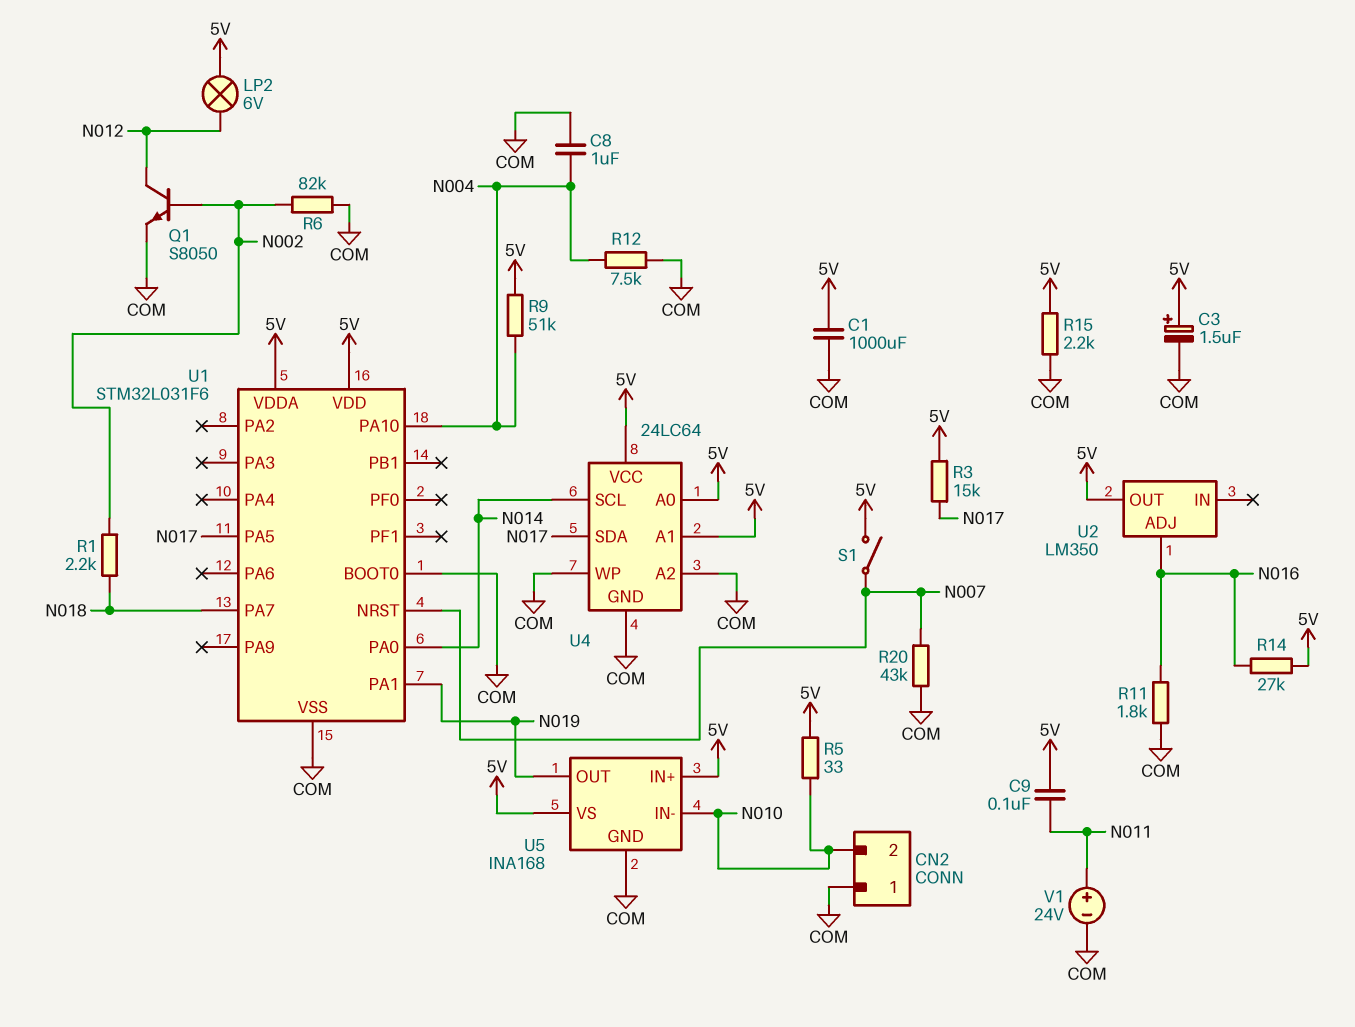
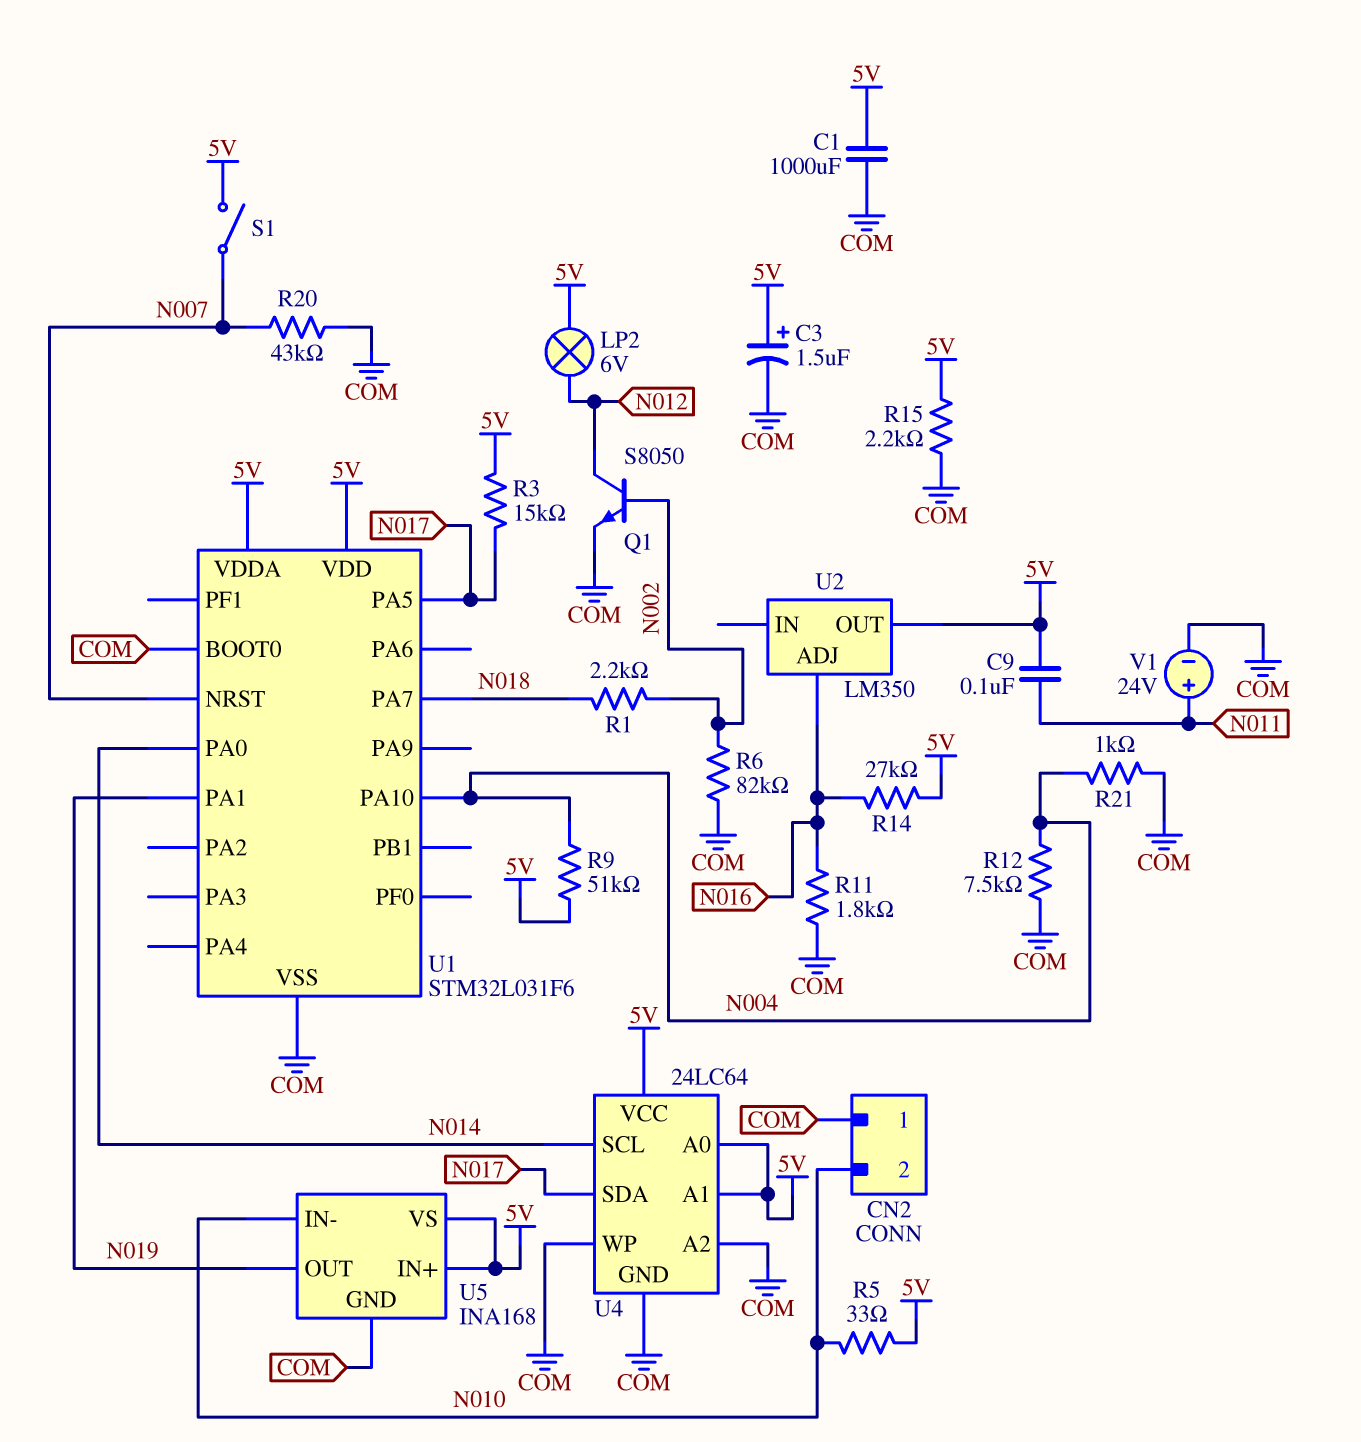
C8: 1uF (COM, N004) -> none
R21: none -> 1k (COM, N004)

